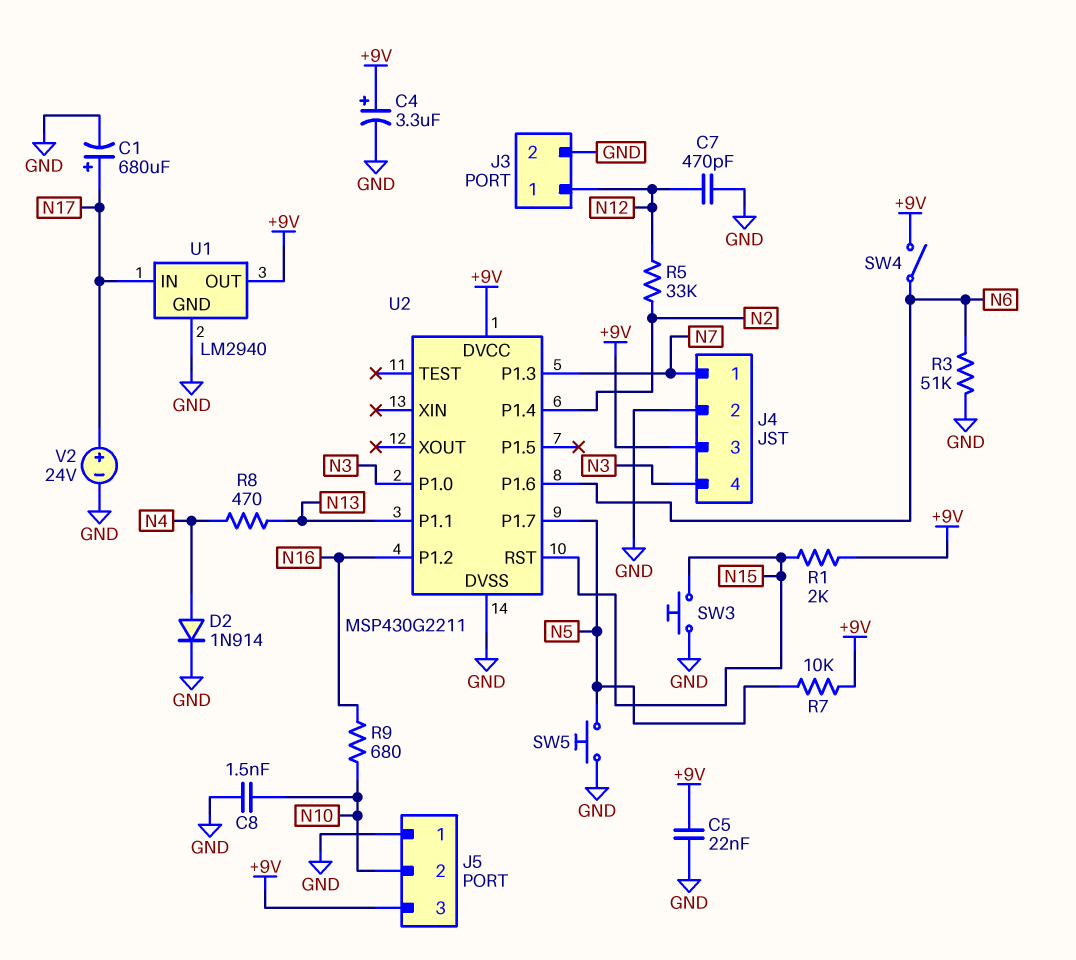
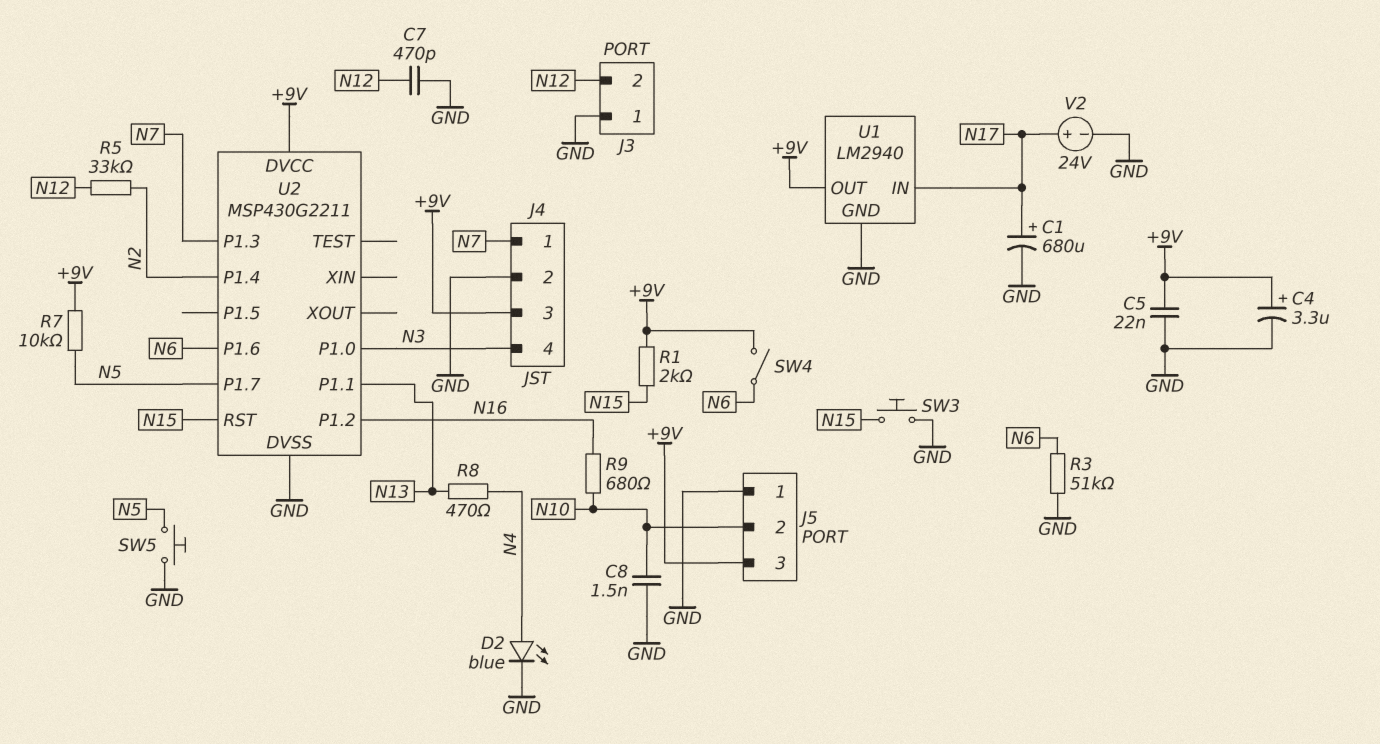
D2: diode 1N914 (A N4, K GND) -> LED blue (A N4, K GND)
J3 pin 1: N12 -> GND
J3 pin 2: GND -> N12

